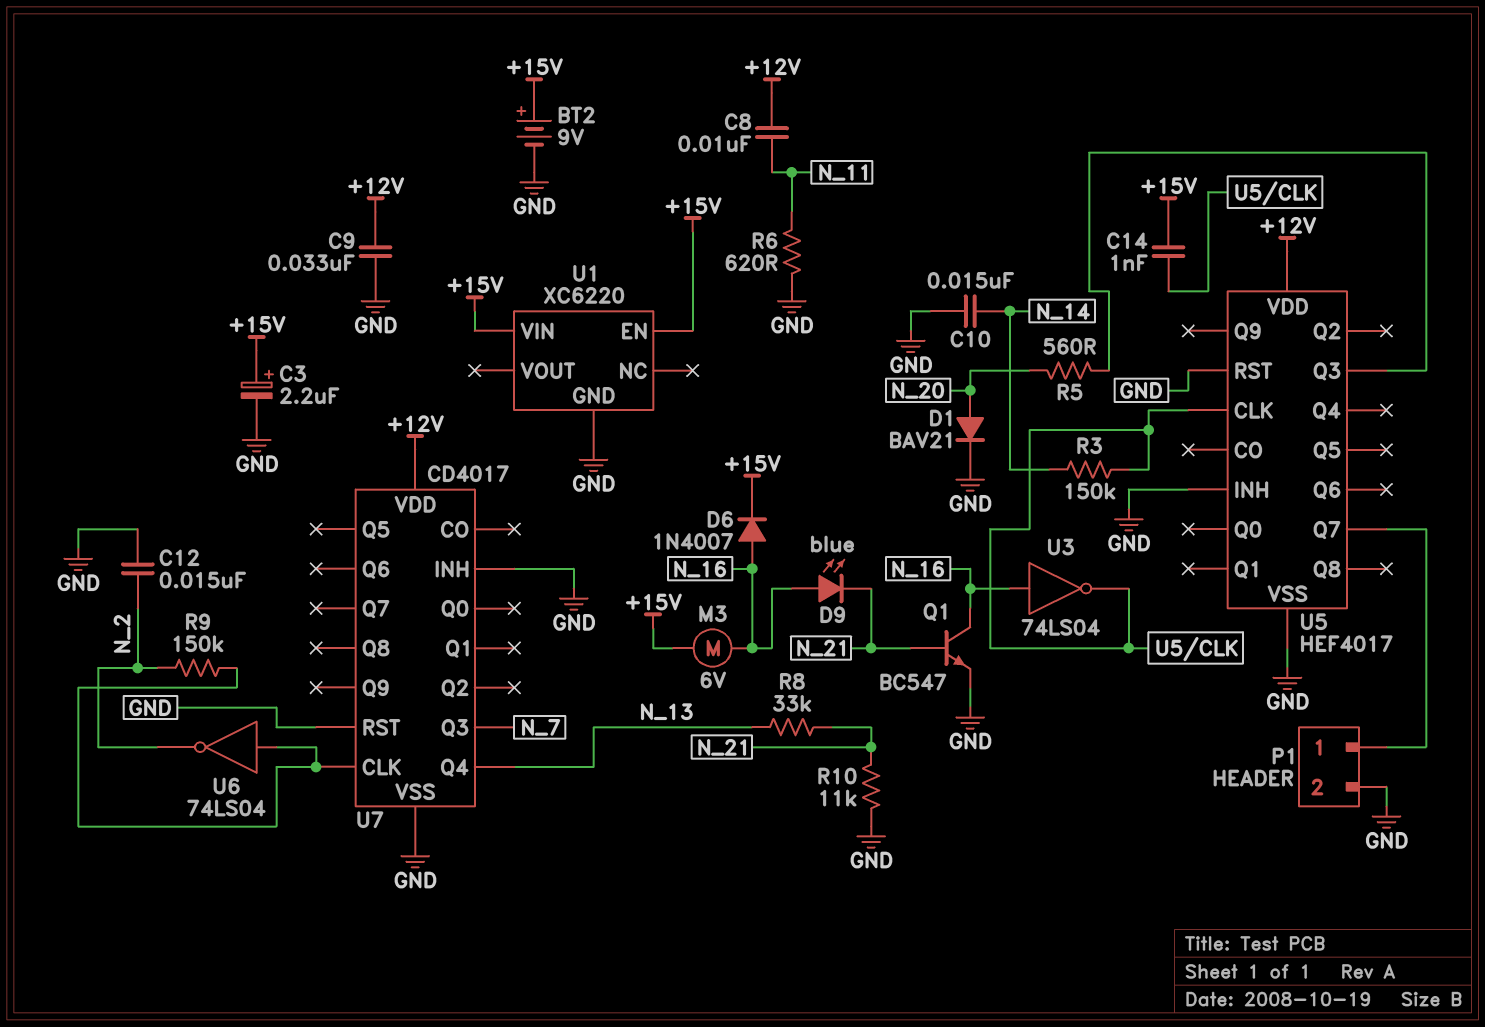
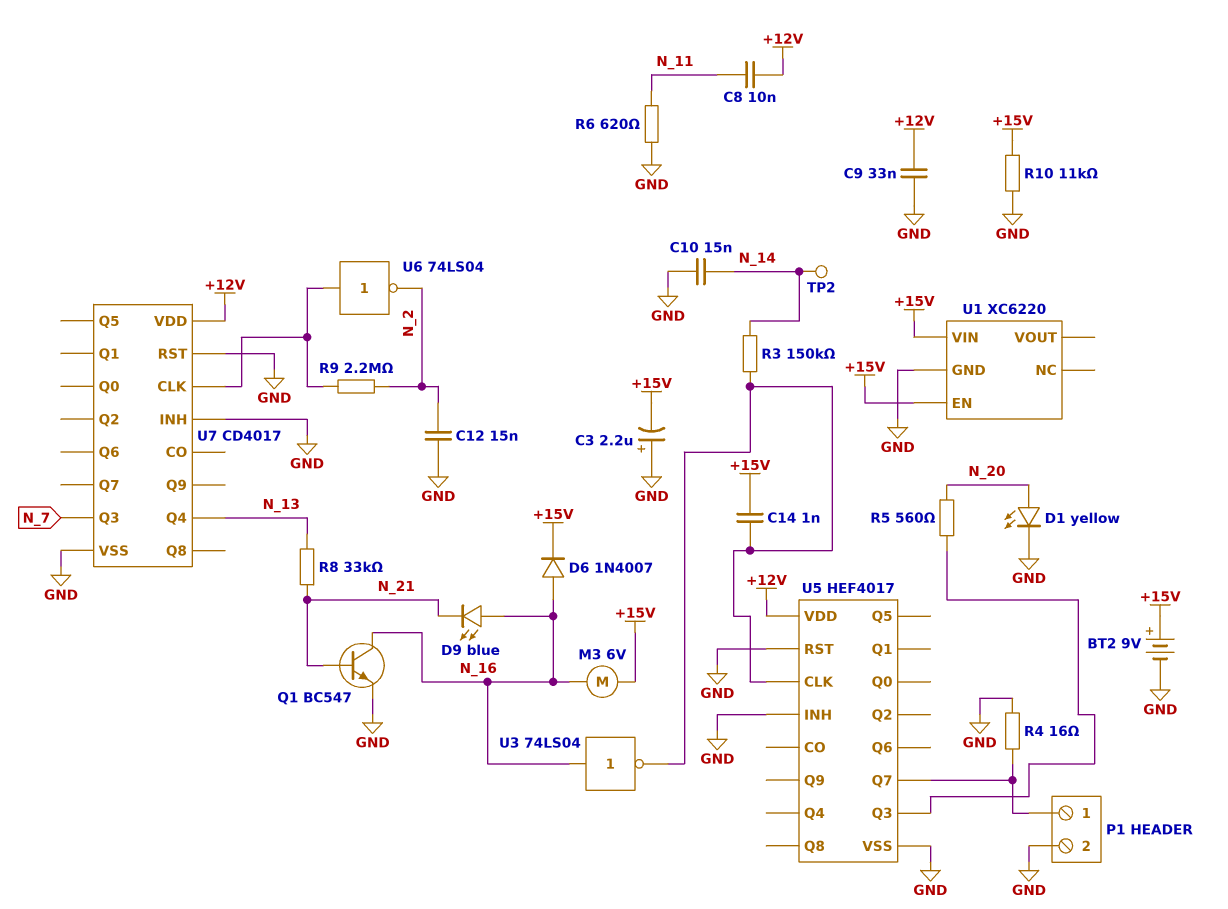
C3: 2.2uF (plus +15V, minus GND) -> 2.2uF (plus GND, minus +15V)
D1: diode BAV21 (A N_20, K GND) -> LED yellow (A N_20, K GND)
R4: none -> 16 (GND, P1/1)
R9: 150k (N_2, U7/CLK) -> 2.2M (N_2, U7/CLK)
R10: 11k (GND, N_21) -> 11k (+15V, GND)
TP2: none -> test point (N_14)

